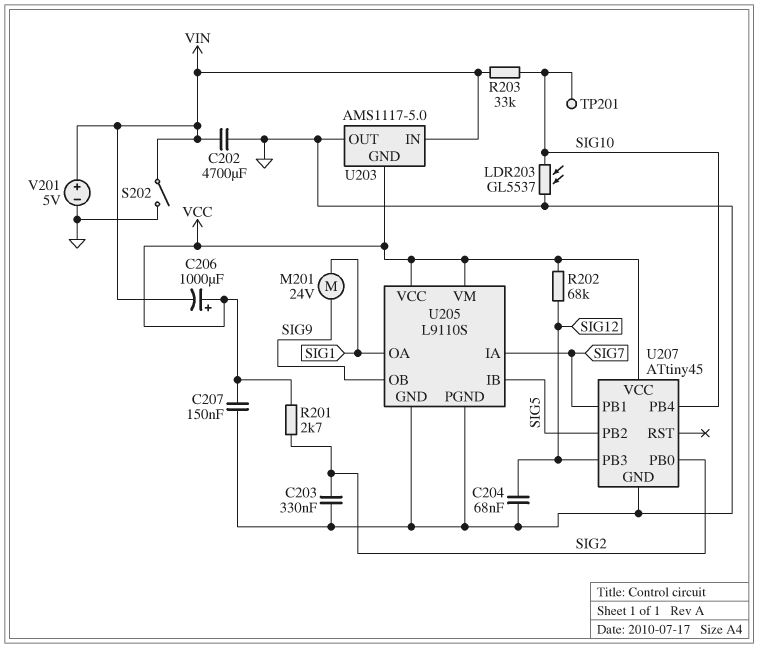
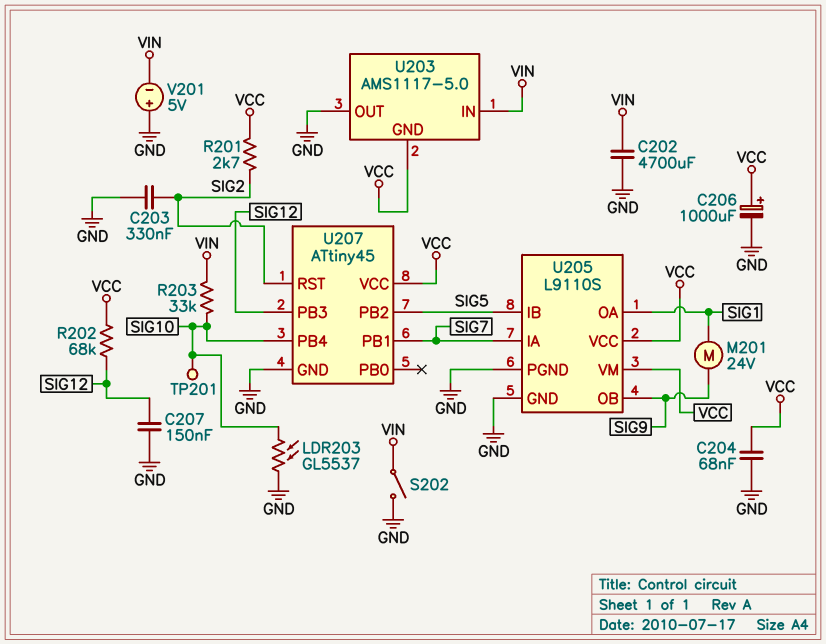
C204: 68nF (GND, SIG12) -> 68nF (GND, VCC)
C206: 1000uF (plus VCC, minus VIN) -> 1000uF (plus VCC, minus GND)
C207: 150nF (GND, VCC) -> 150nF (GND, SIG12)
U207 pin PB0: SIG2 -> none
U207 pin RST: none -> SIG2
V201: 5V (plus VIN, minus GND) -> 5V (plus GND, minus VIN)

